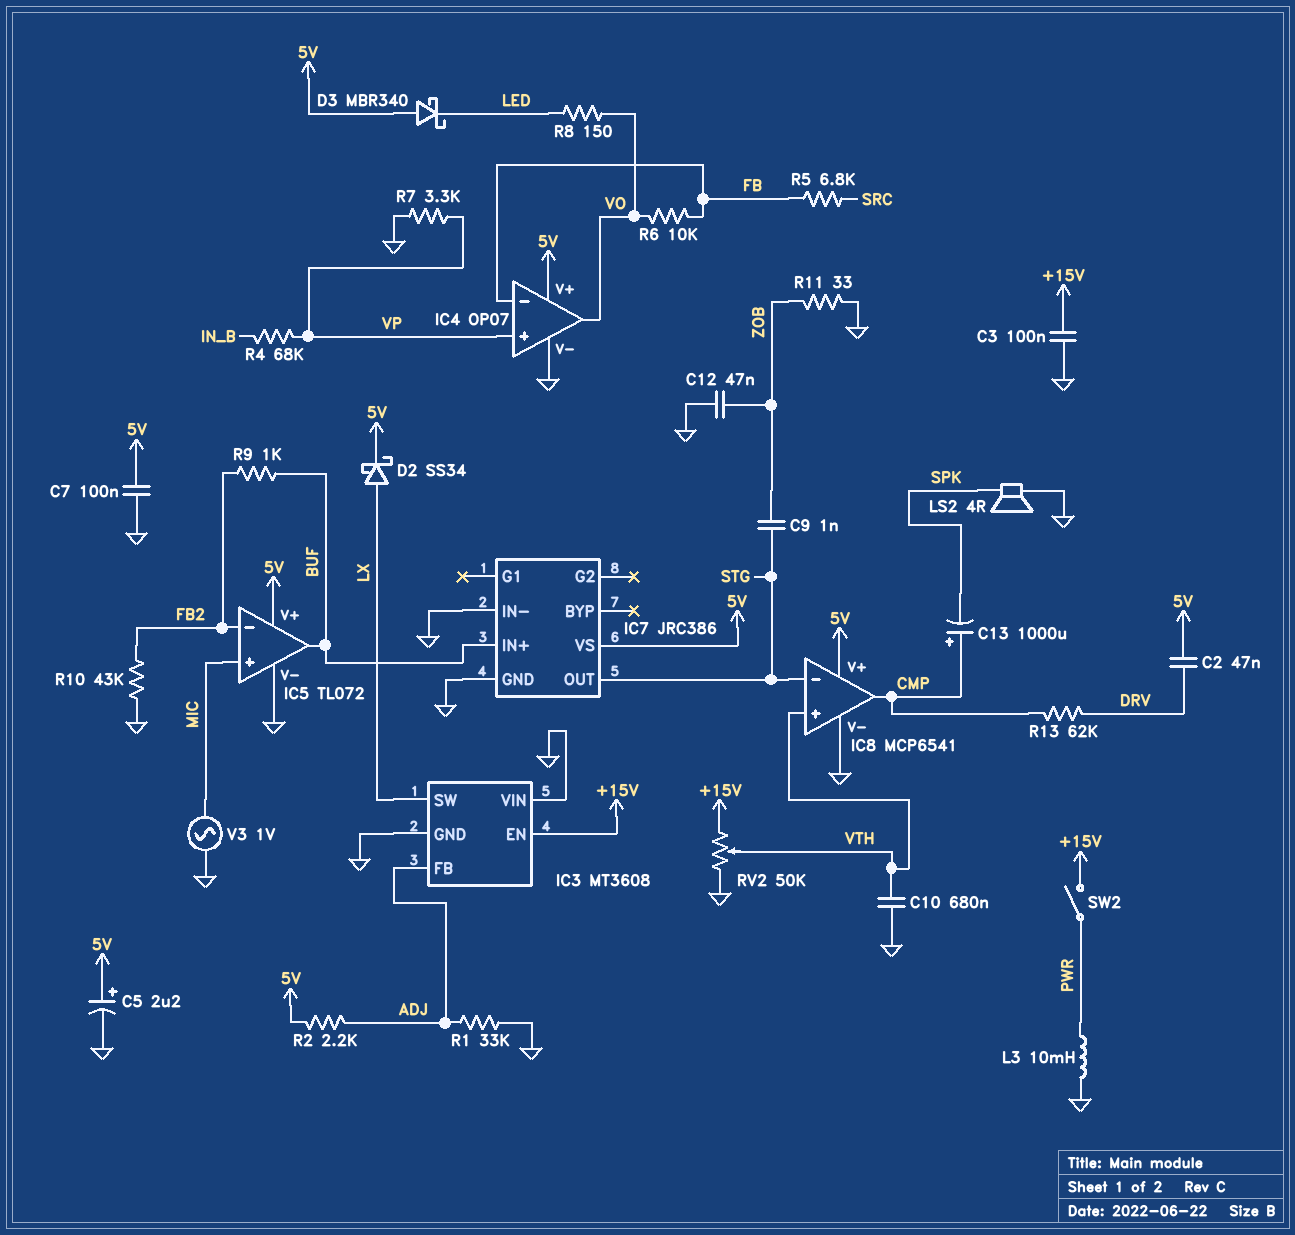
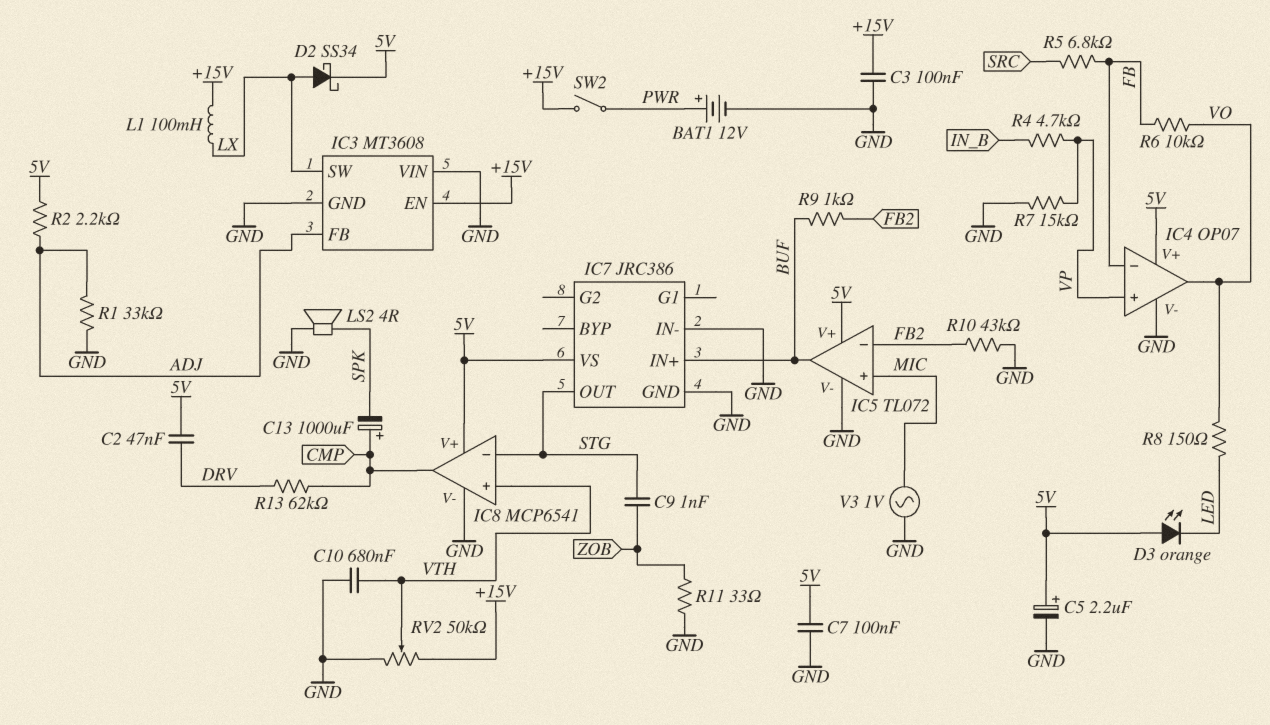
BAT1: none -> 12V (plus PWR, minus GND)
C12: 47nF (GND, ZOB) -> none
D3: schottky MBR340 (A 5V, K LED) -> LED orange (A 5V, K LED)
L1: none -> 100mH (+15V, LX)
L3: 10mH (GND, PWR) -> none
R4: 68k (IN_B, VP) -> 4.7k (IN_B, VP)
R7: 3.3k (GND, VP) -> 15k (GND, VP)

